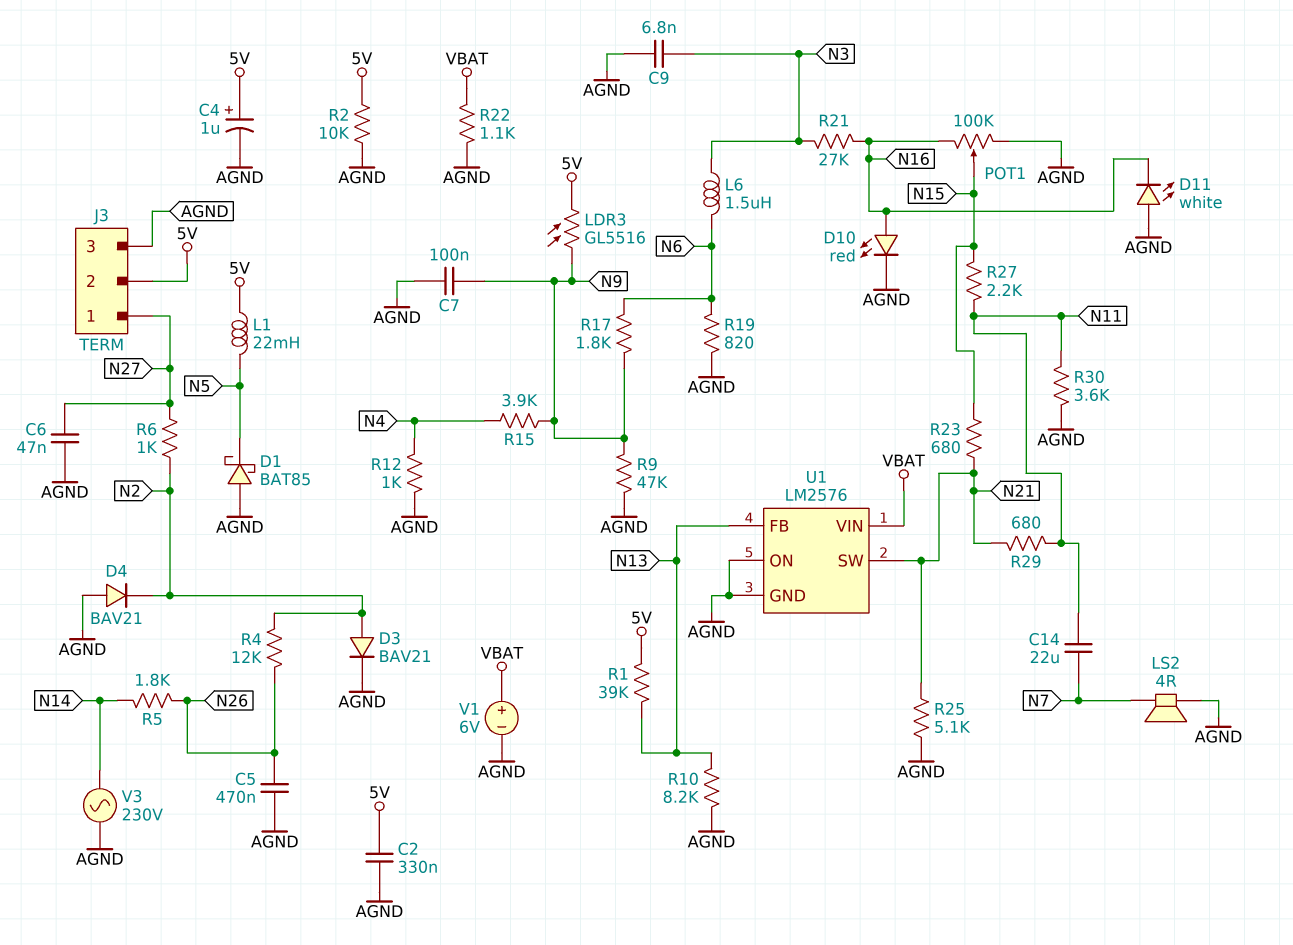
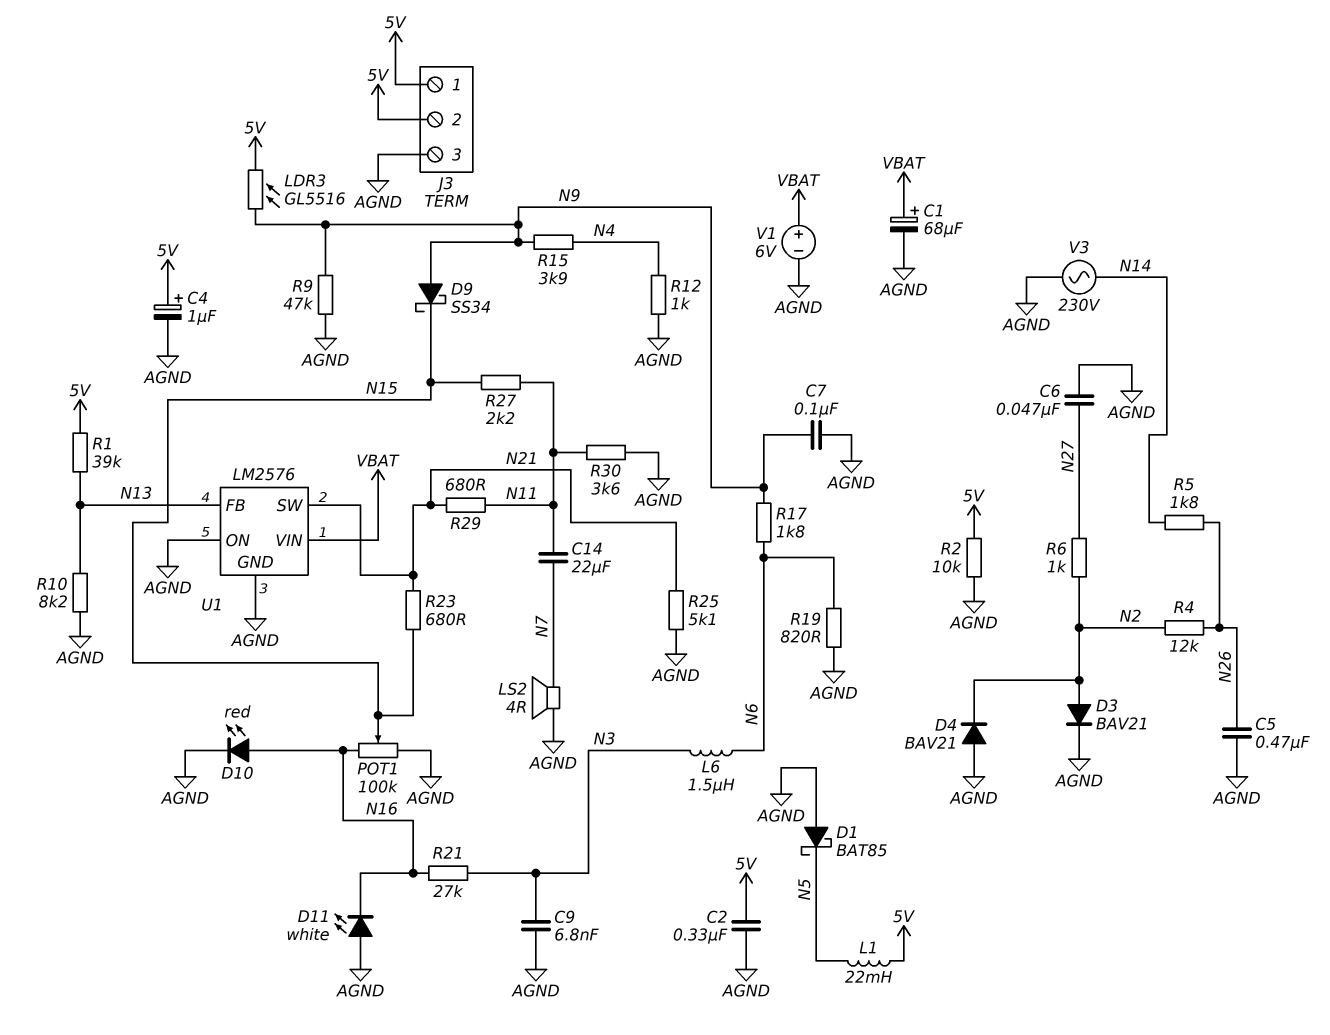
C1: none -> 68uF (plus VBAT, minus AGND)
D9: none -> schottky SS34 (A N9, K N15)
J3 pin 1: N27 -> 5V
R22: 1.1k (AGND, VBAT) -> none

